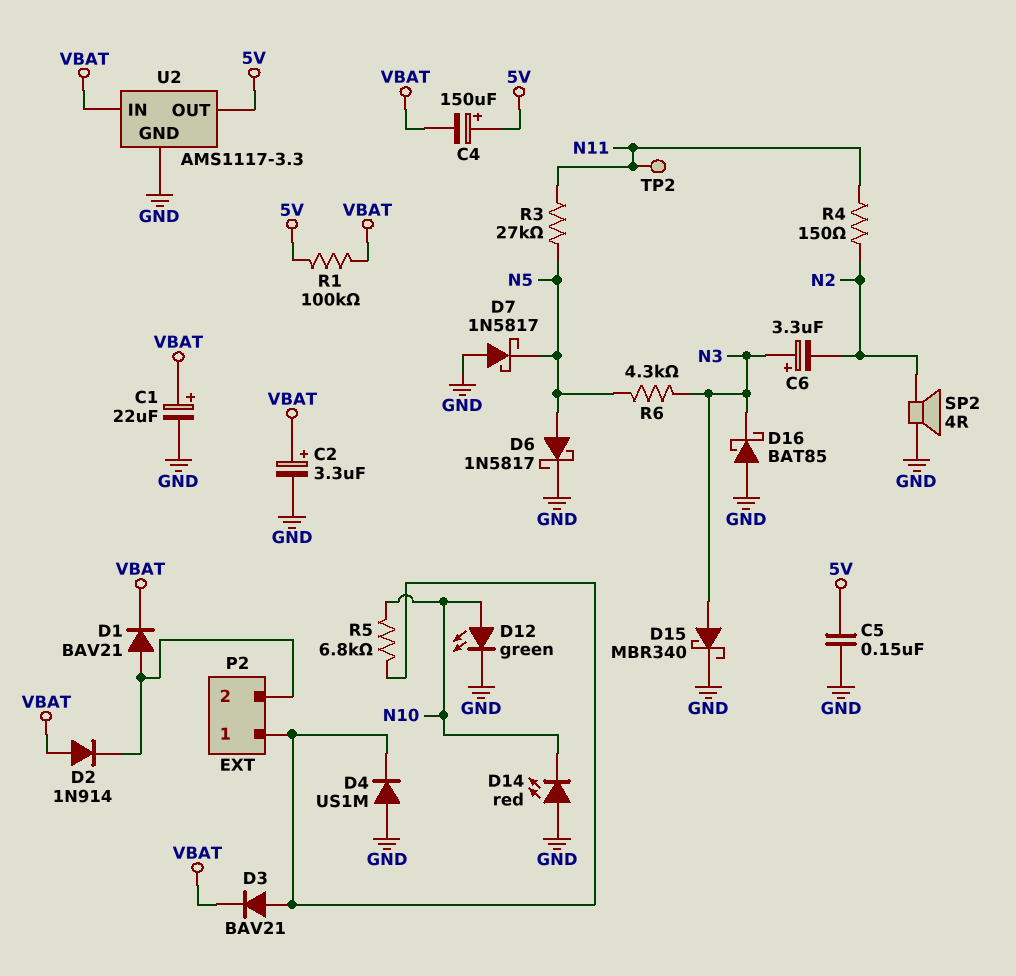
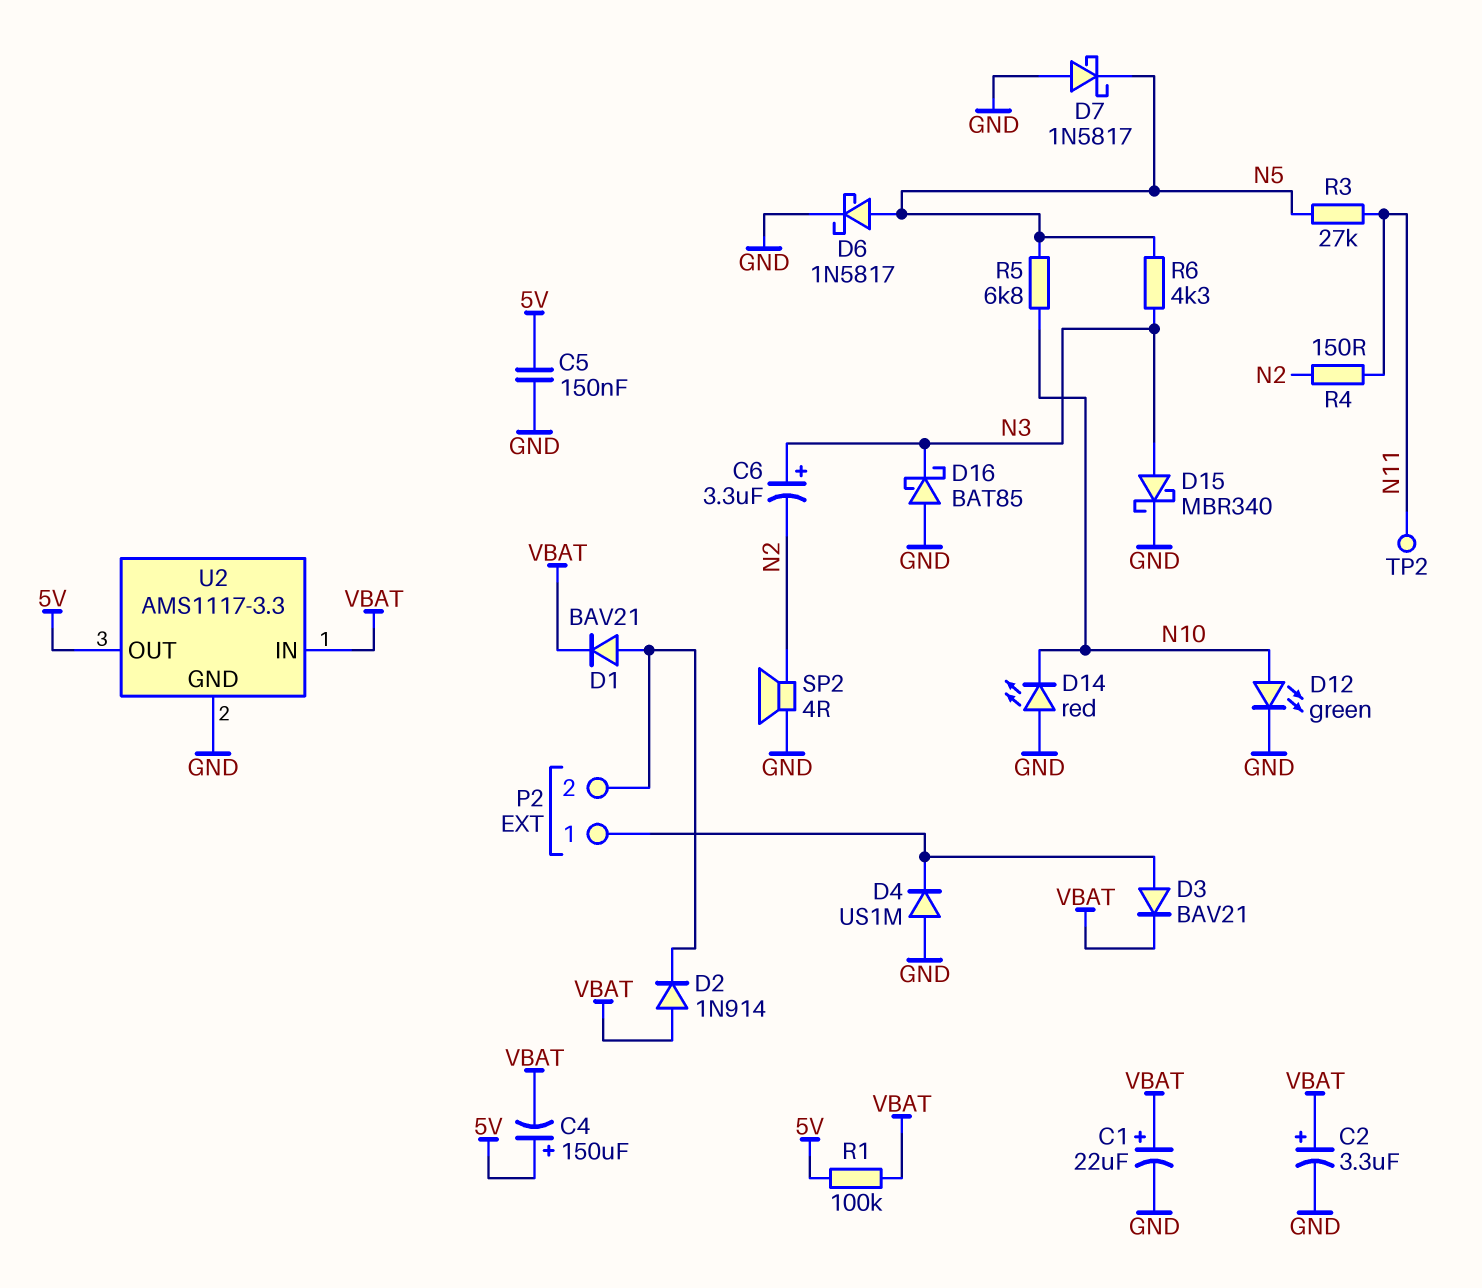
R5: 6.8k (N10, P2/1) -> 6.8k (N5, N10)

